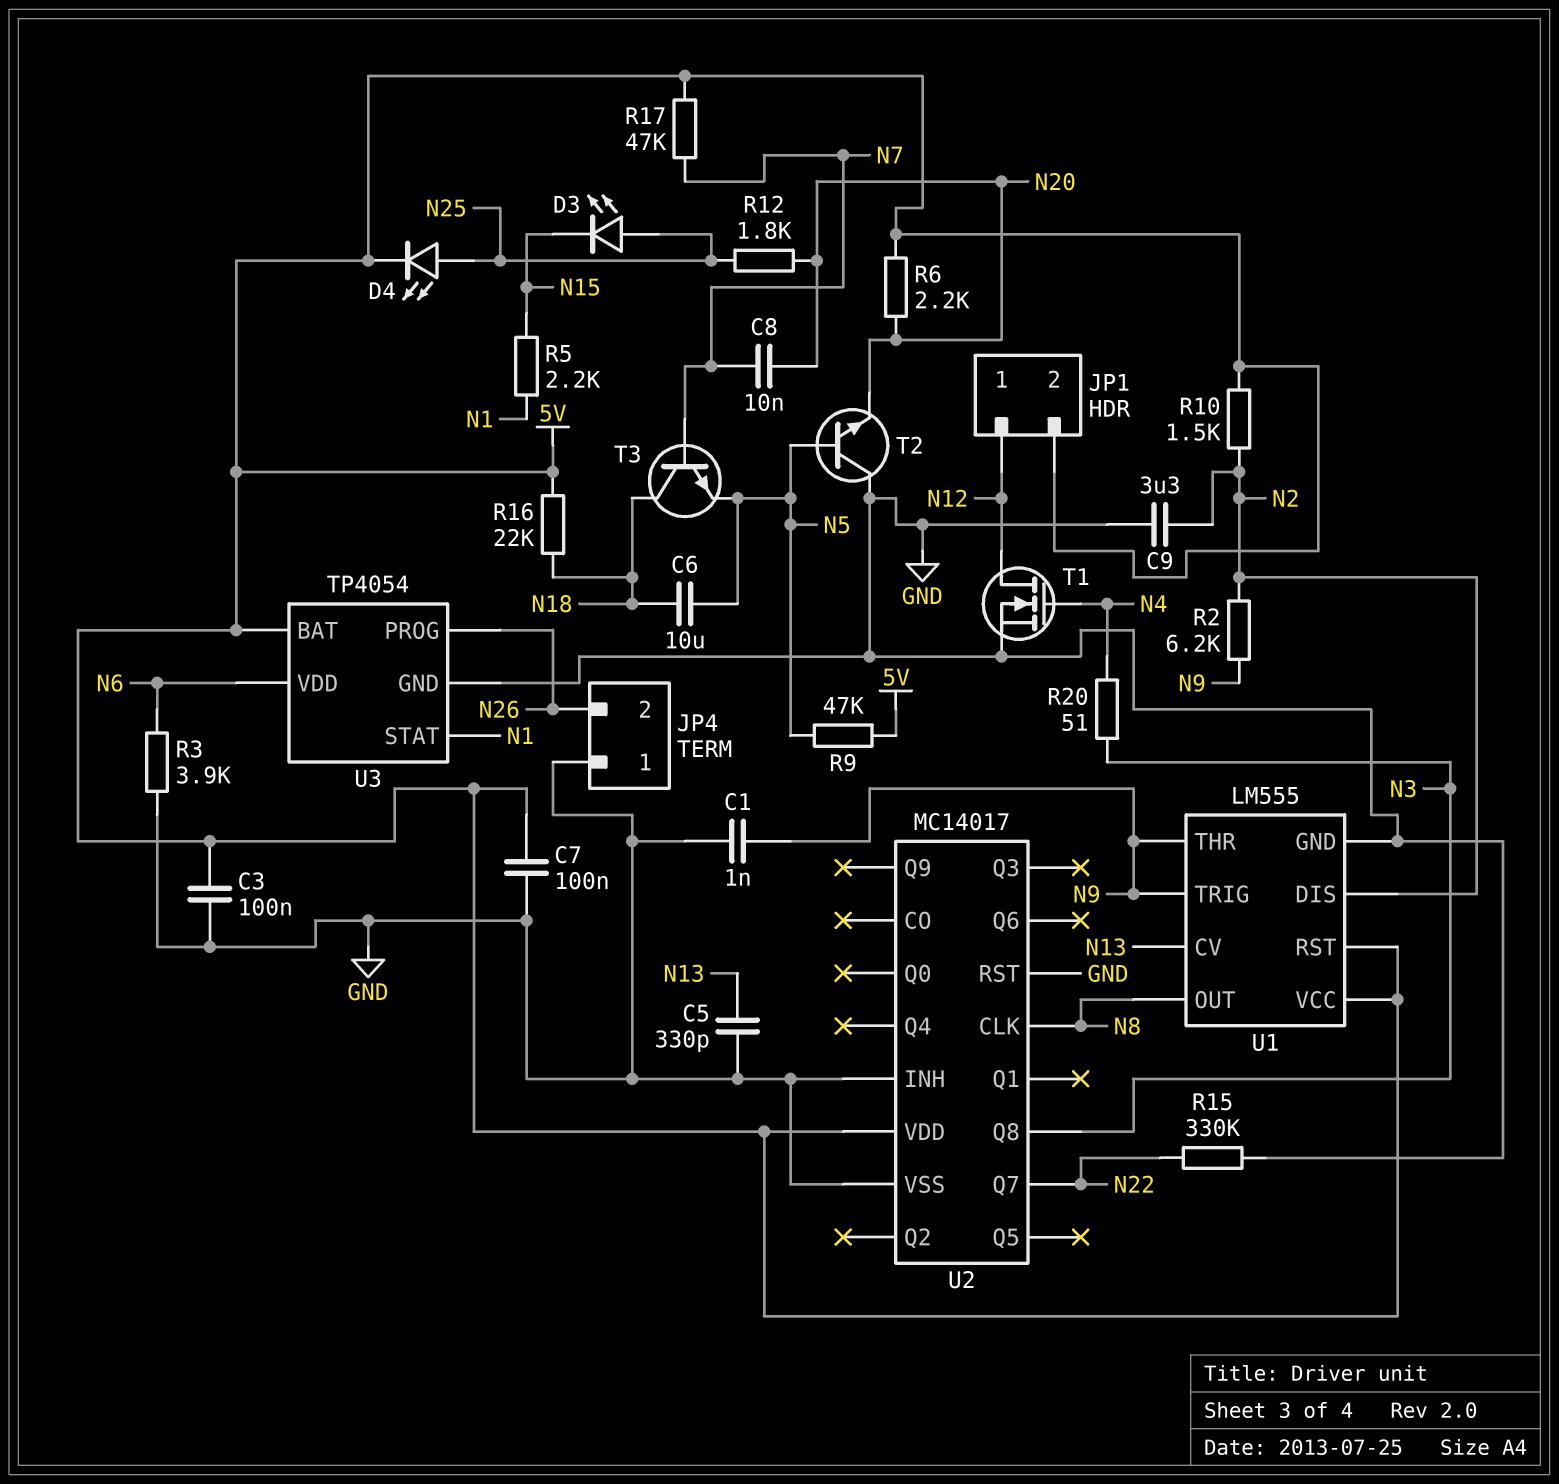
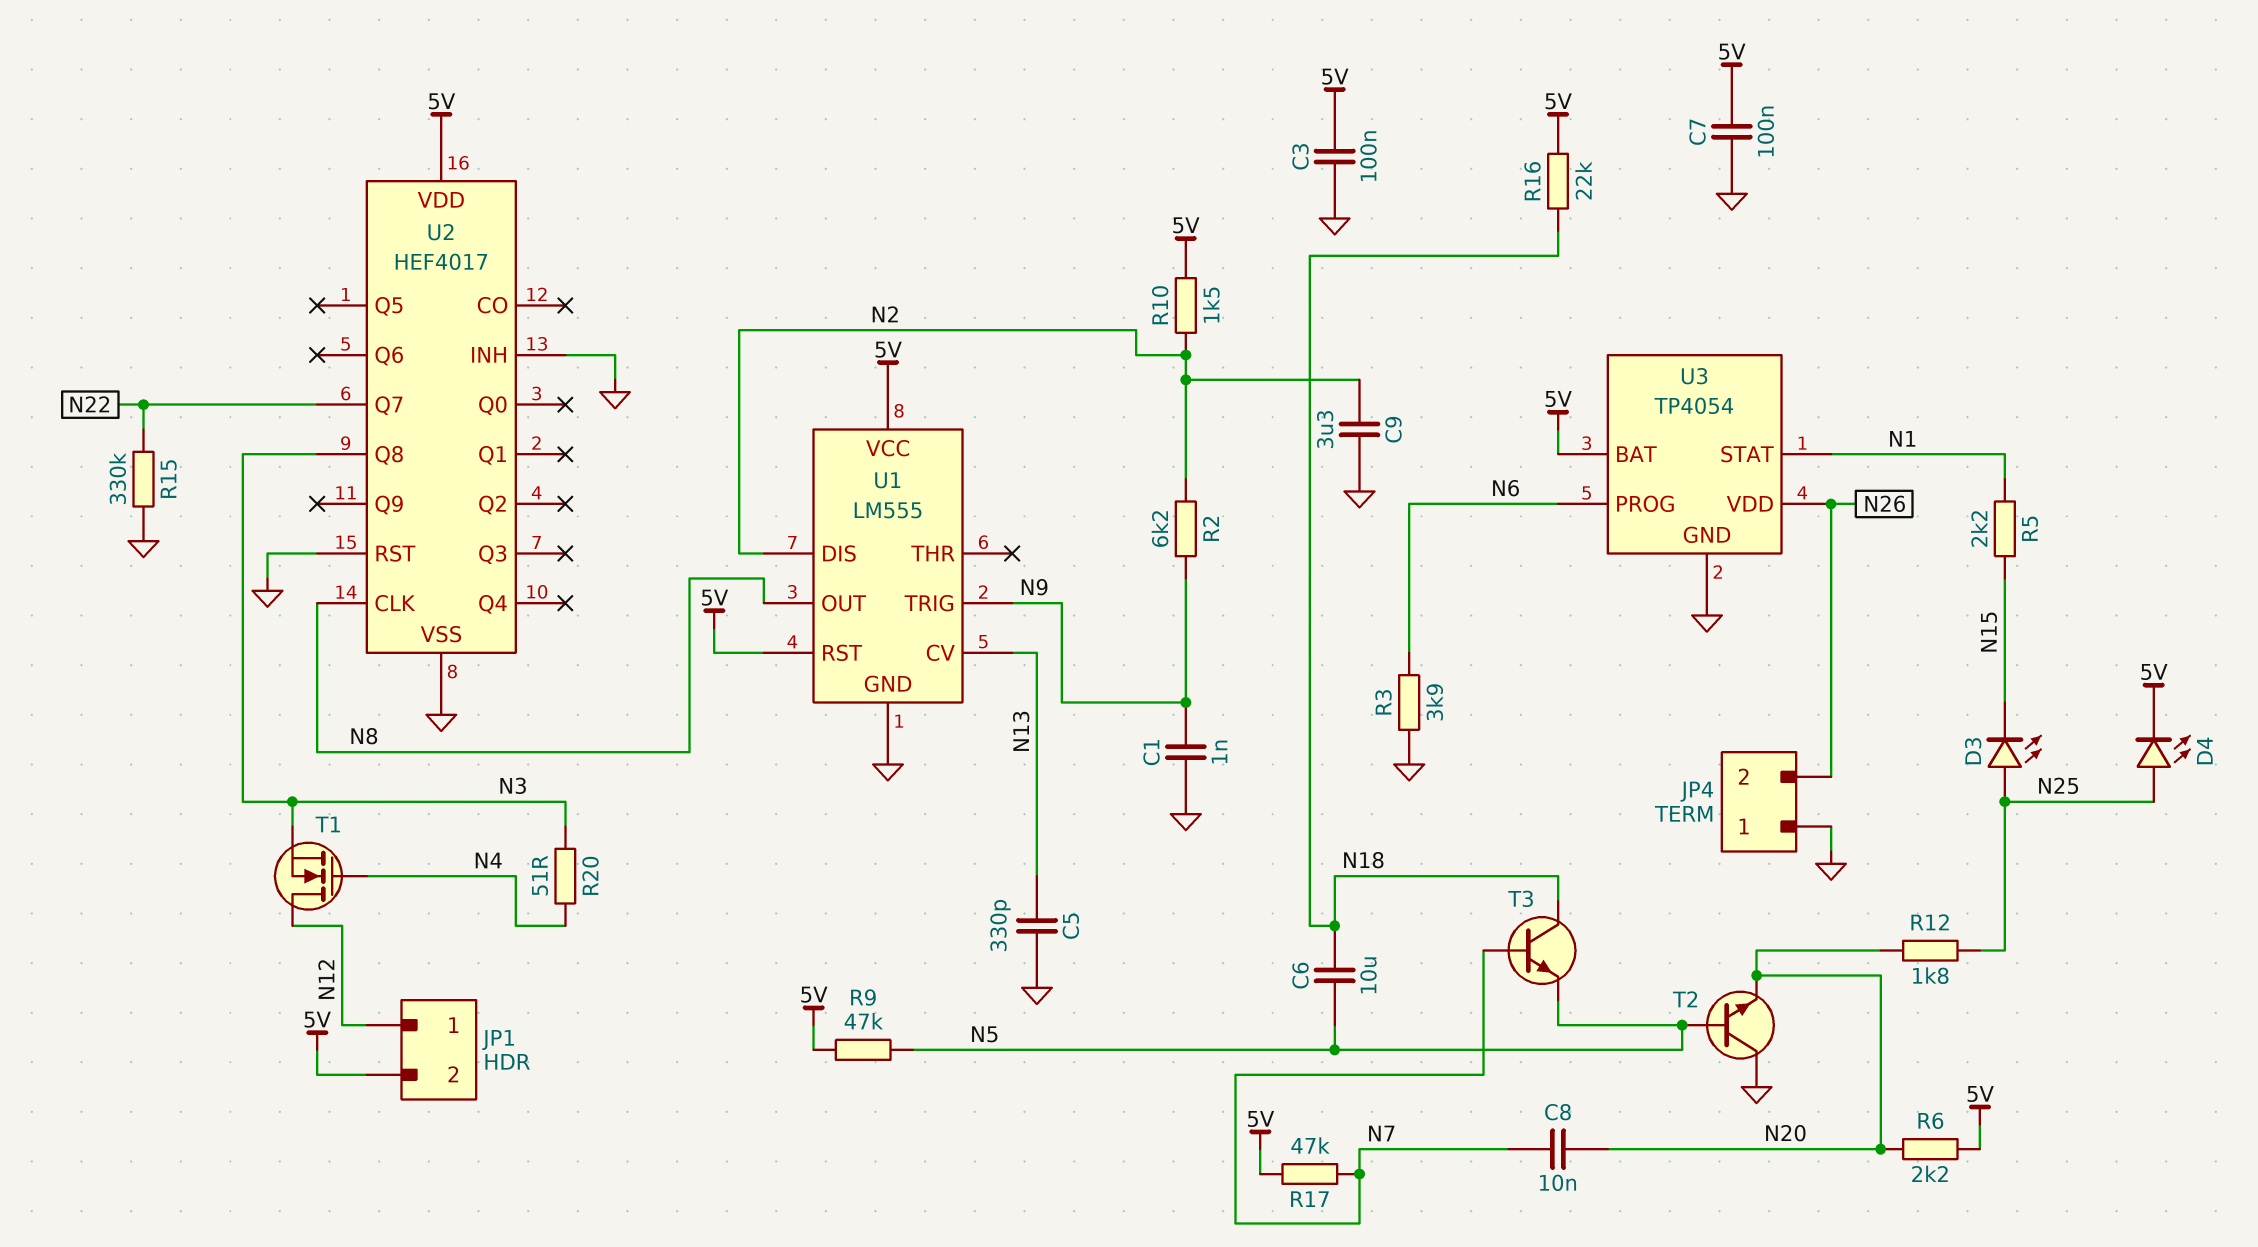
T1: NMOS (G N4, D N12, S GND) -> NMOS (G N4, D N12, S N3)
U1 pin THR: N9 -> none
U2: MC14017 -> HEF4017
U3 pin PROG: N26 -> N6
U3 pin VDD: N6 -> N26

